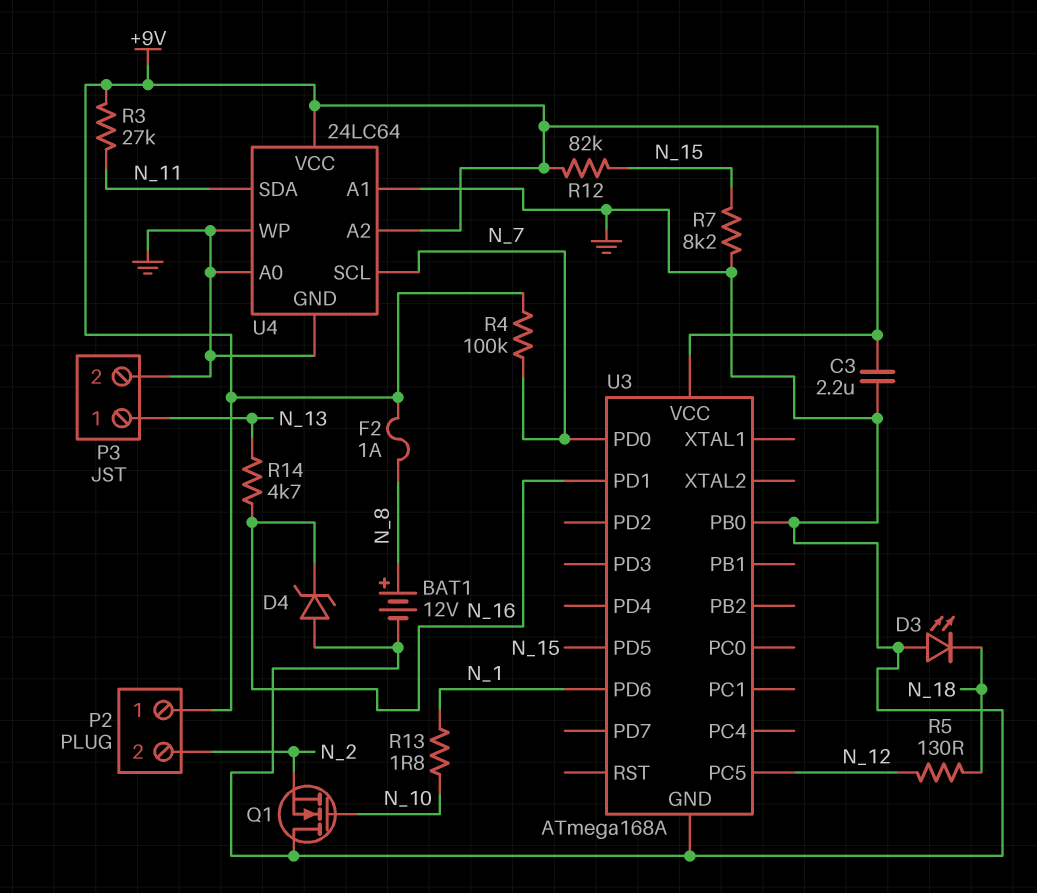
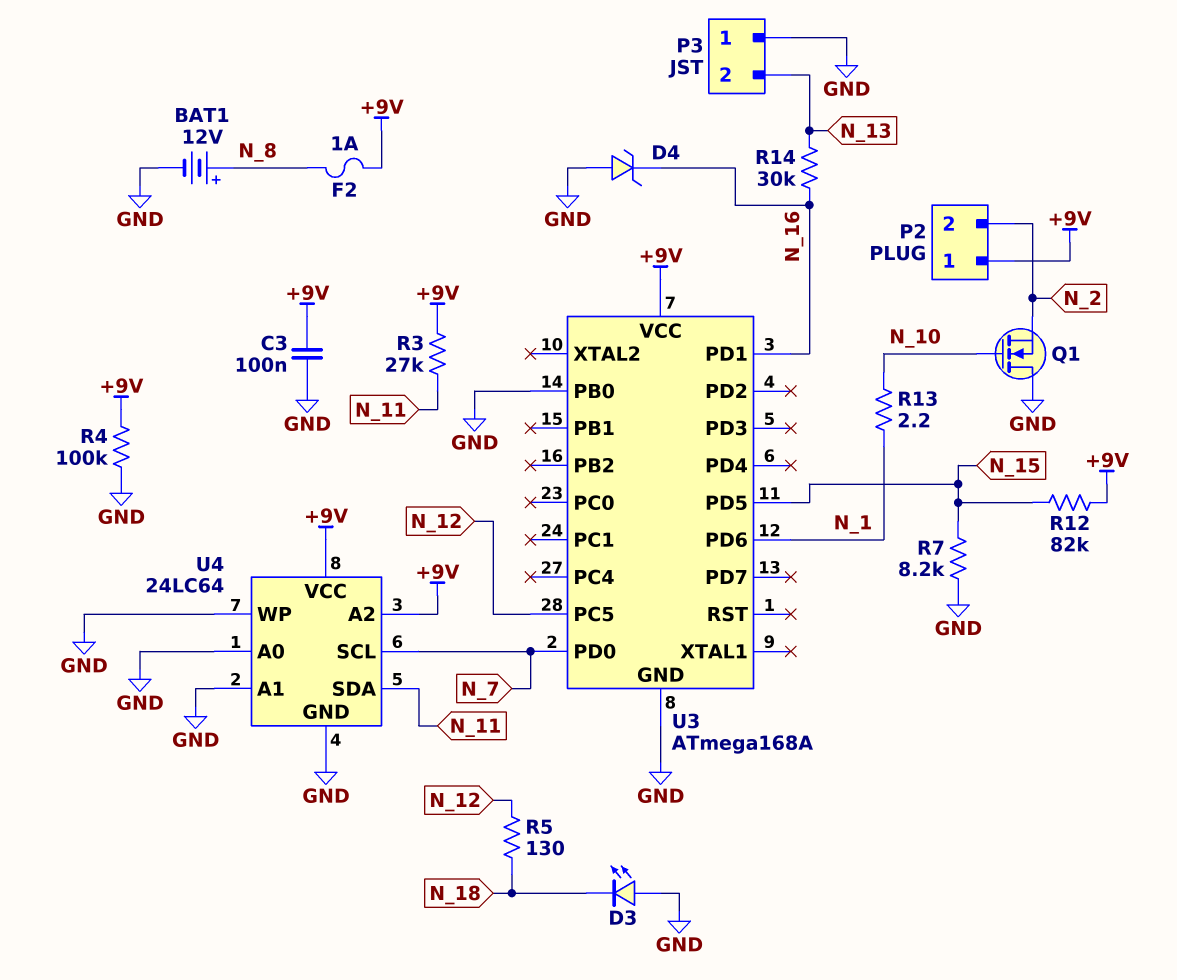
C3: 2.2uF (+9V, GND) -> 100nF (+9V, GND)
P3 pin 1: N_13 -> GND
P3 pin 2: GND -> N_13
R4: 100k (+9V, N_7) -> 100k (+9V, GND)
R13: 1.8 (N_1, N_10) -> 2.2 (N_1, N_10)
R14: 4.7k (N_13, N_16) -> 30k (N_13, N_16)

